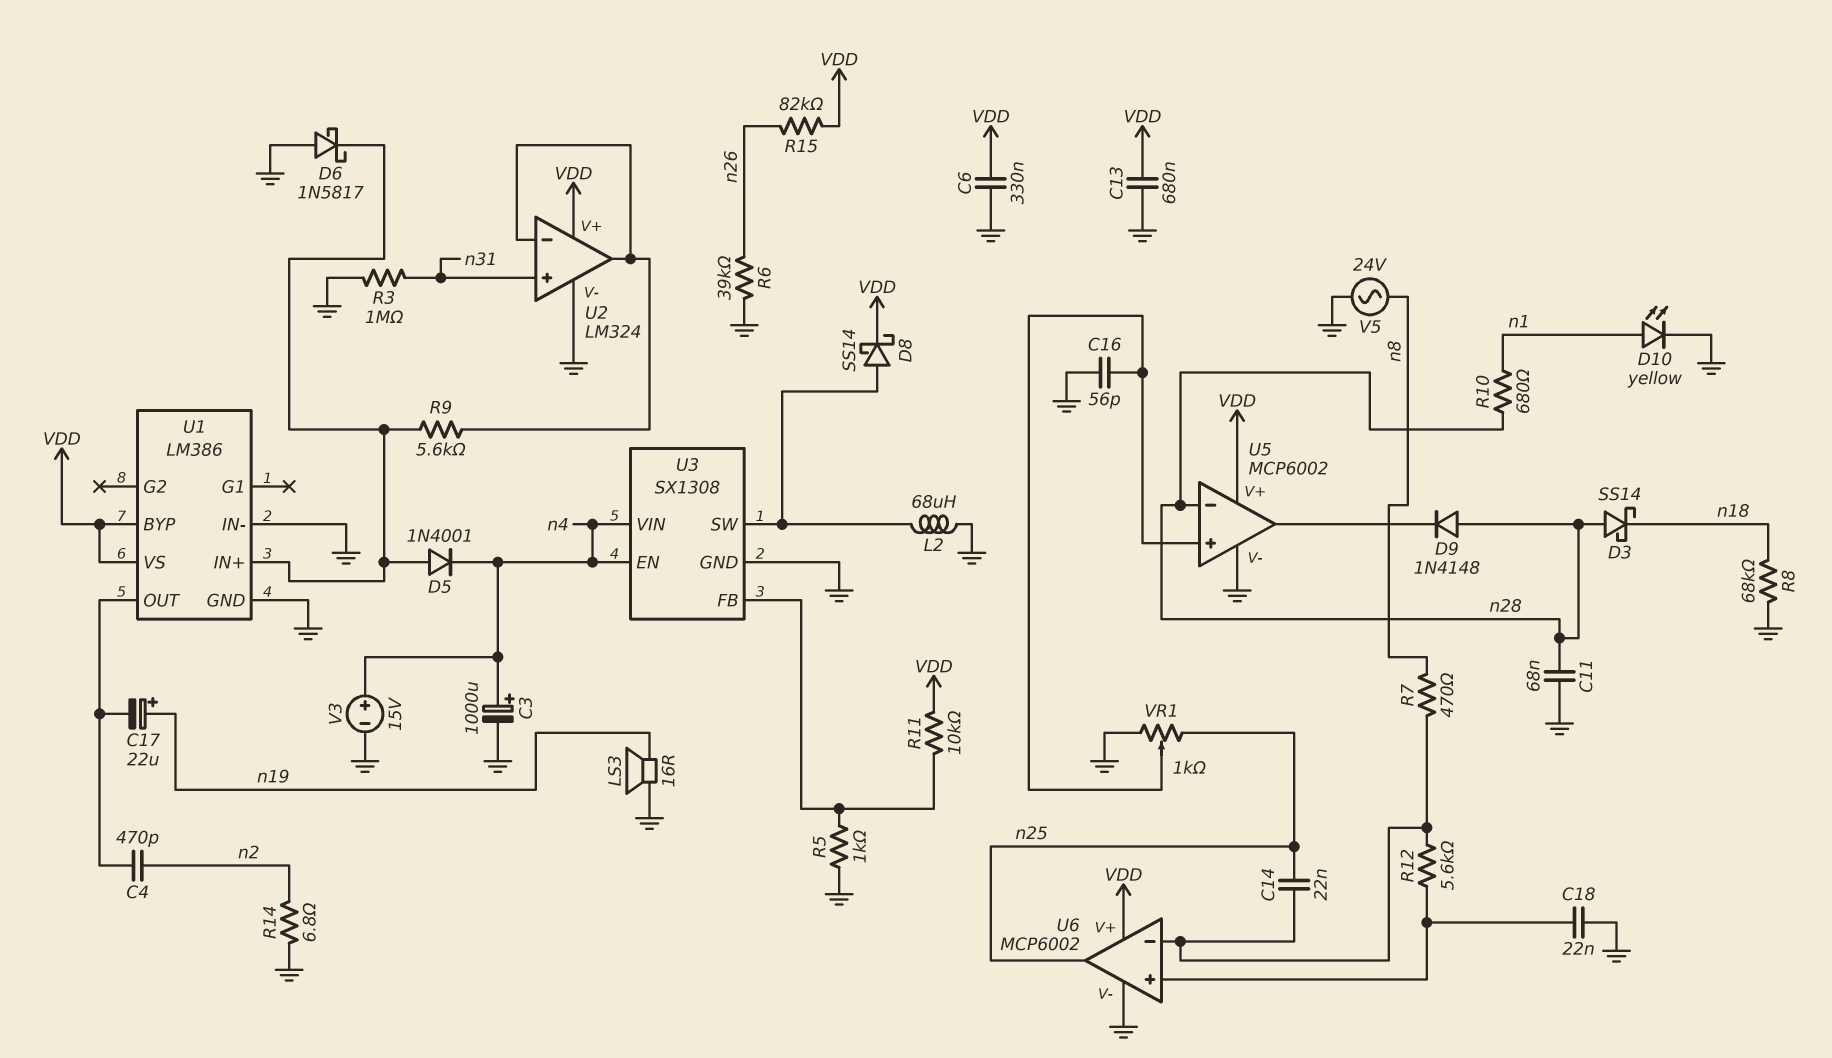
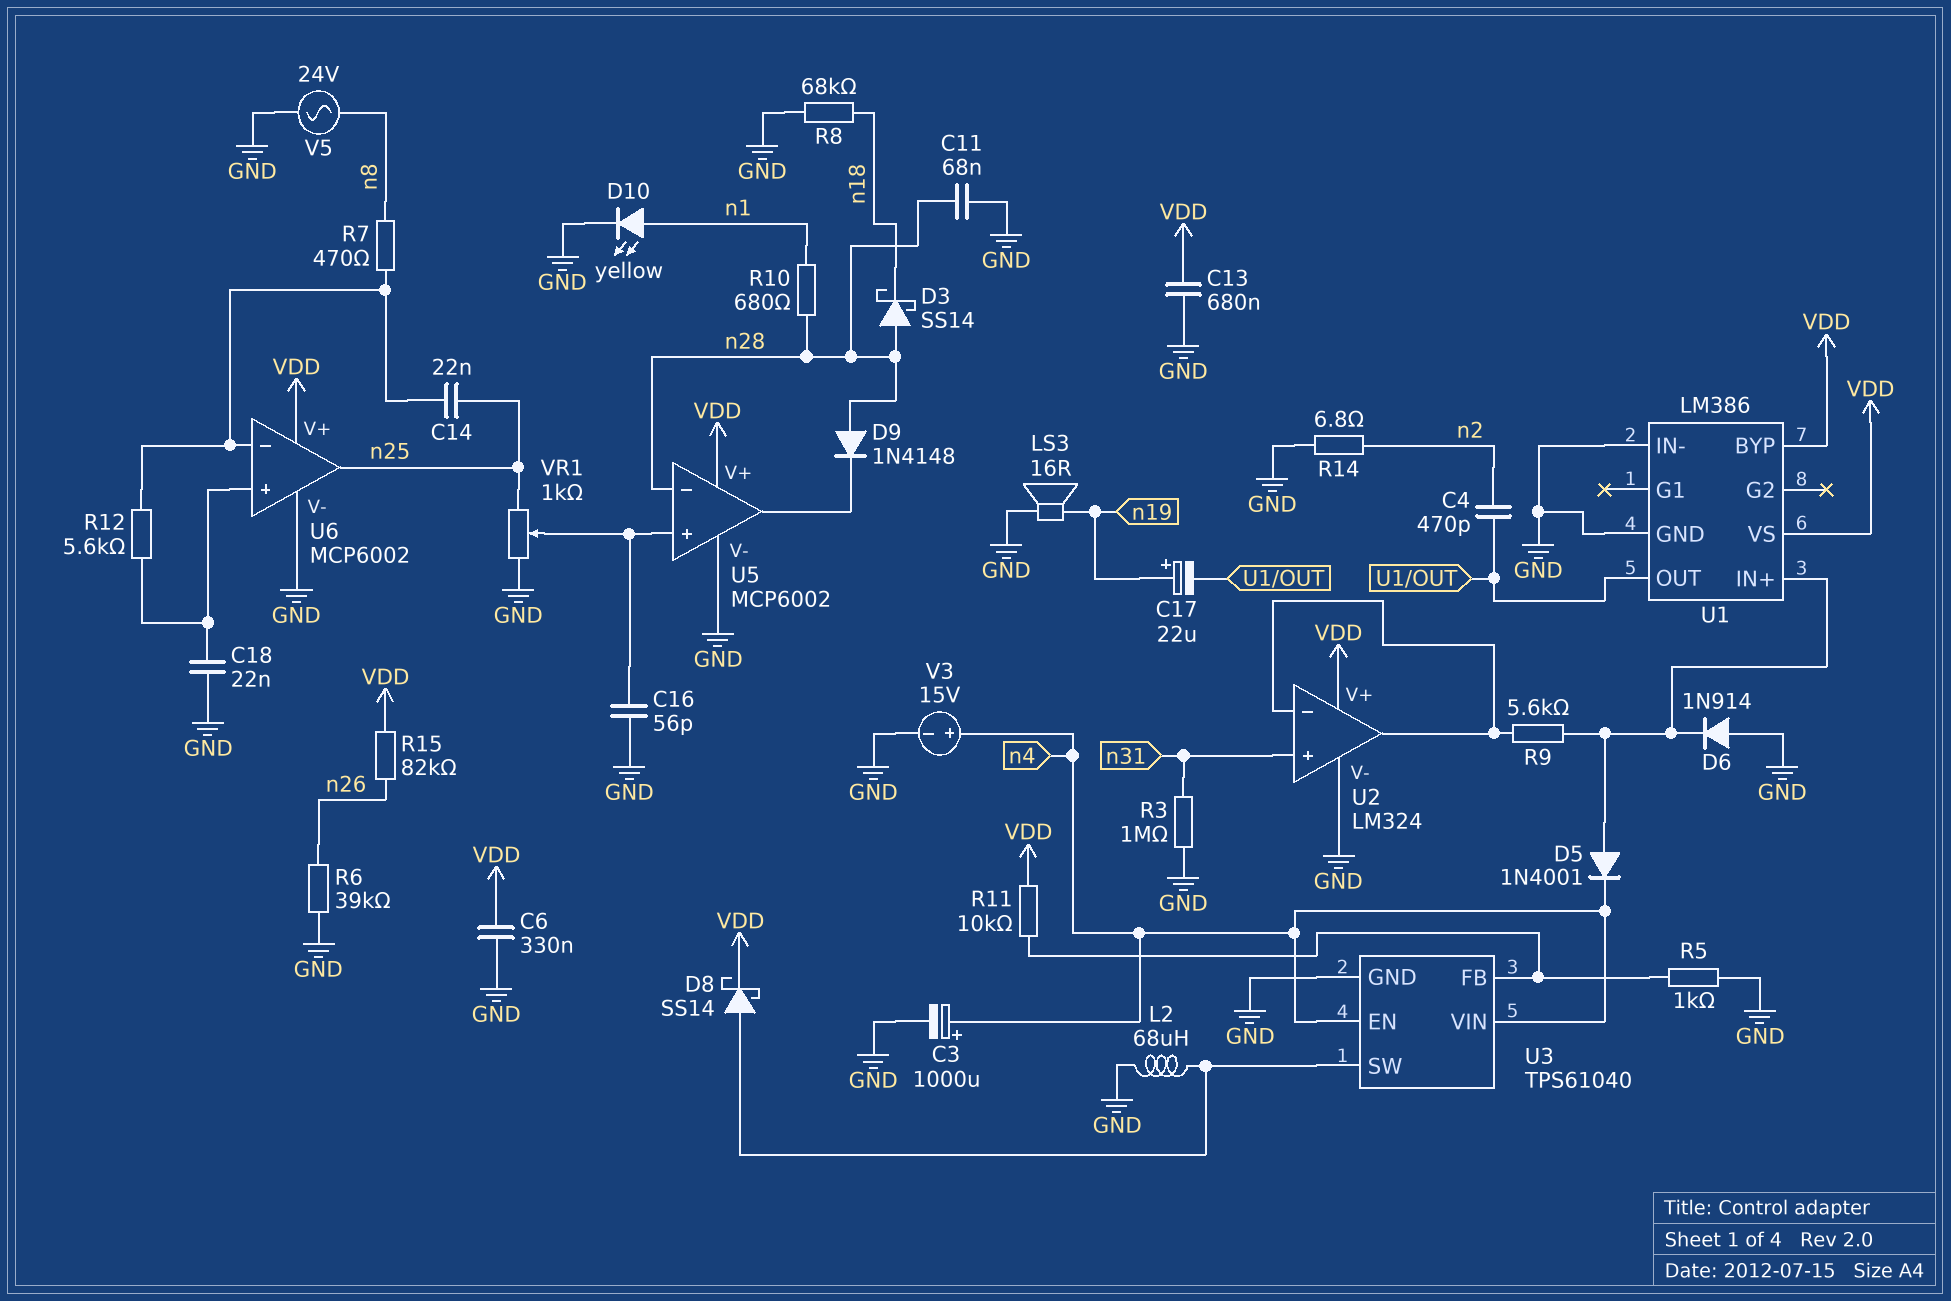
D6: schottky 1N5817 (A GND, K U1/IN+) -> diode 1N914 (A GND, K U1/IN+)
U3: SX1308 -> TPS61040

